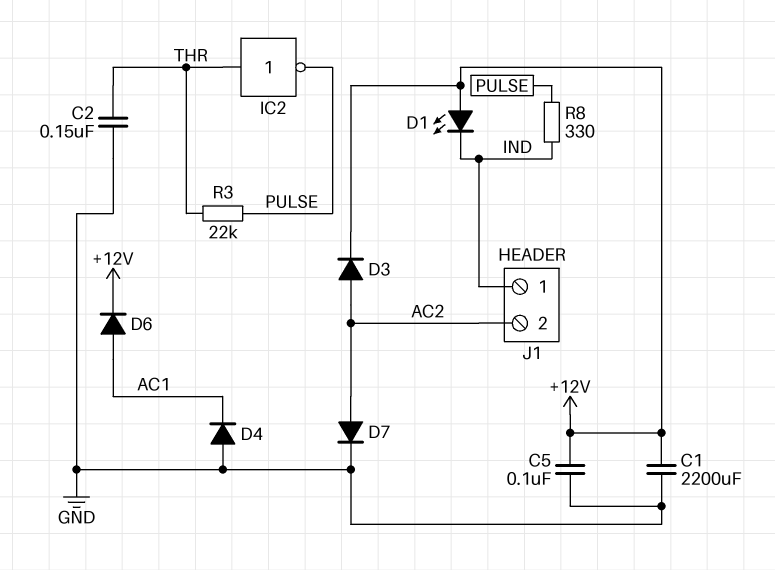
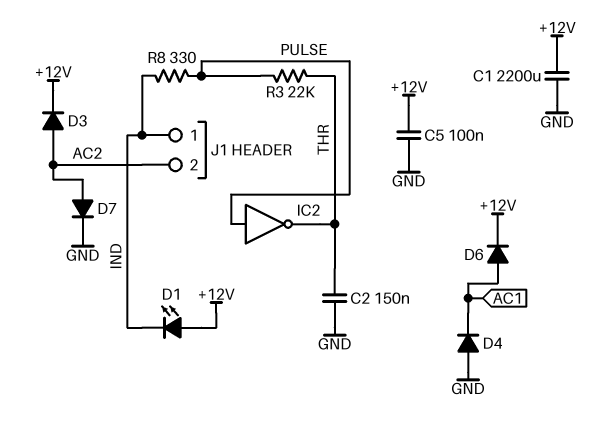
IC2: NOT (in THR, out PULSE) -> NOT (in PULSE, out THR)

